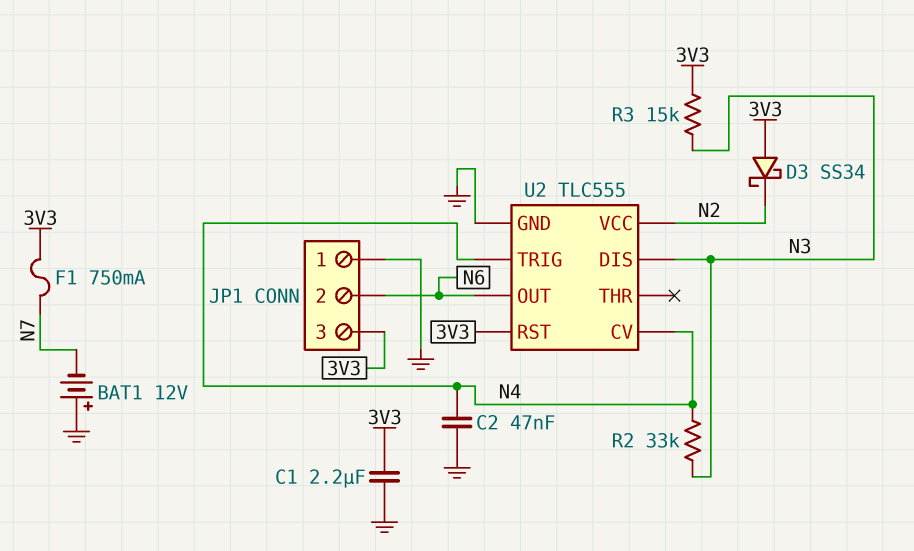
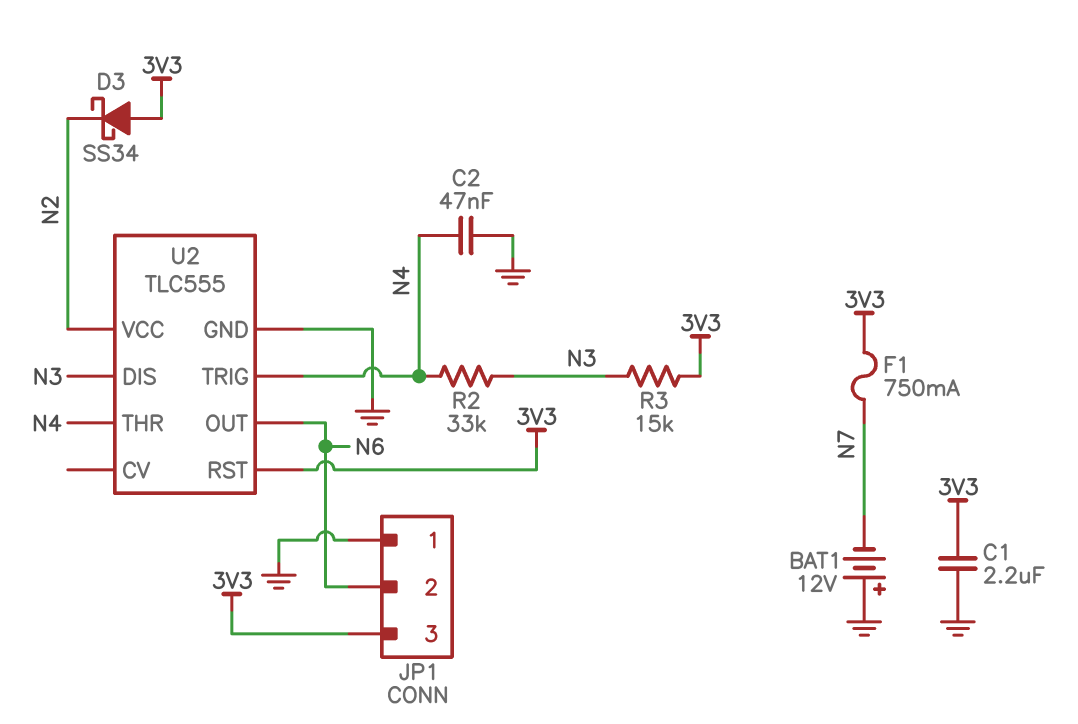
U2 pin CV: N4 -> none
U2 pin THR: none -> N4

